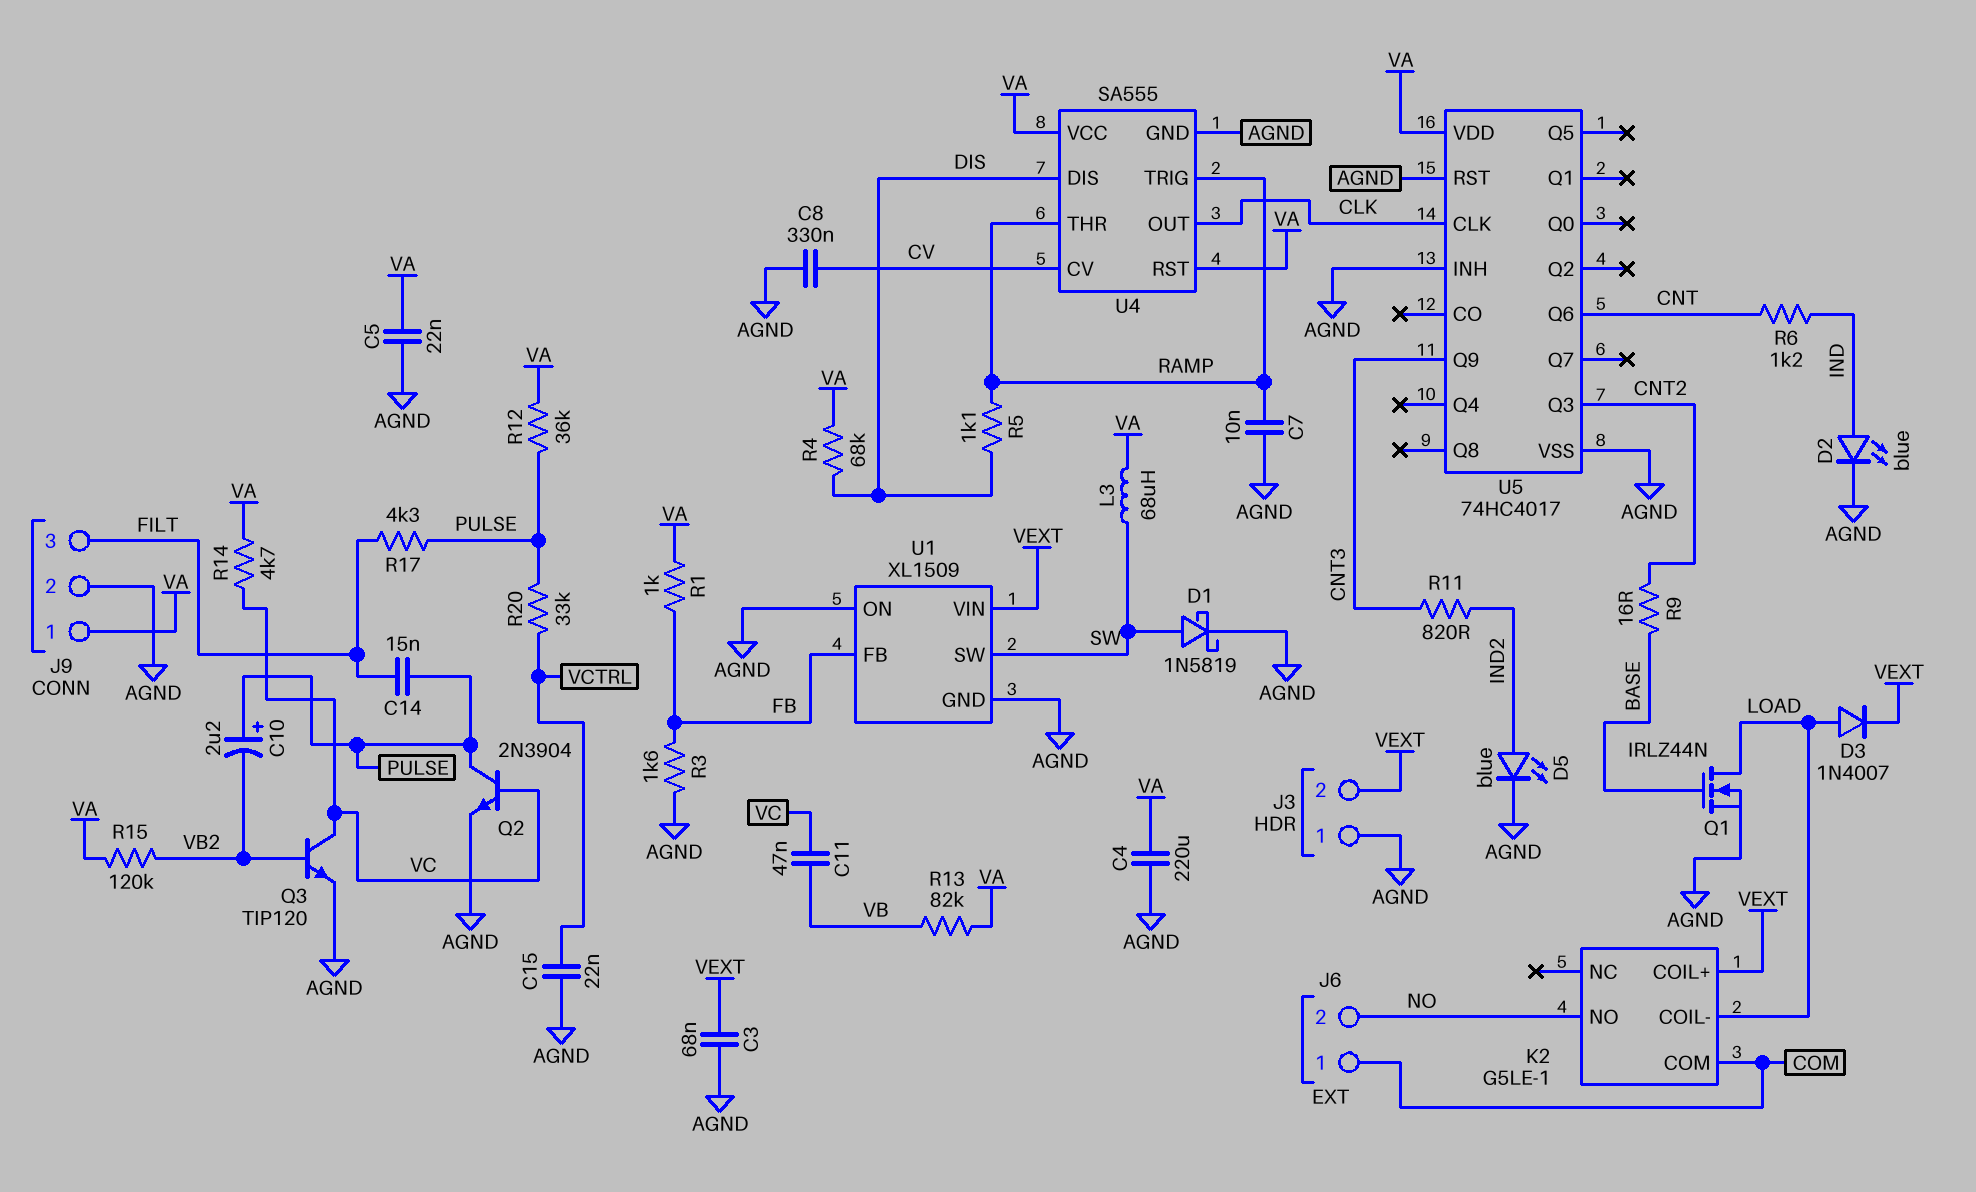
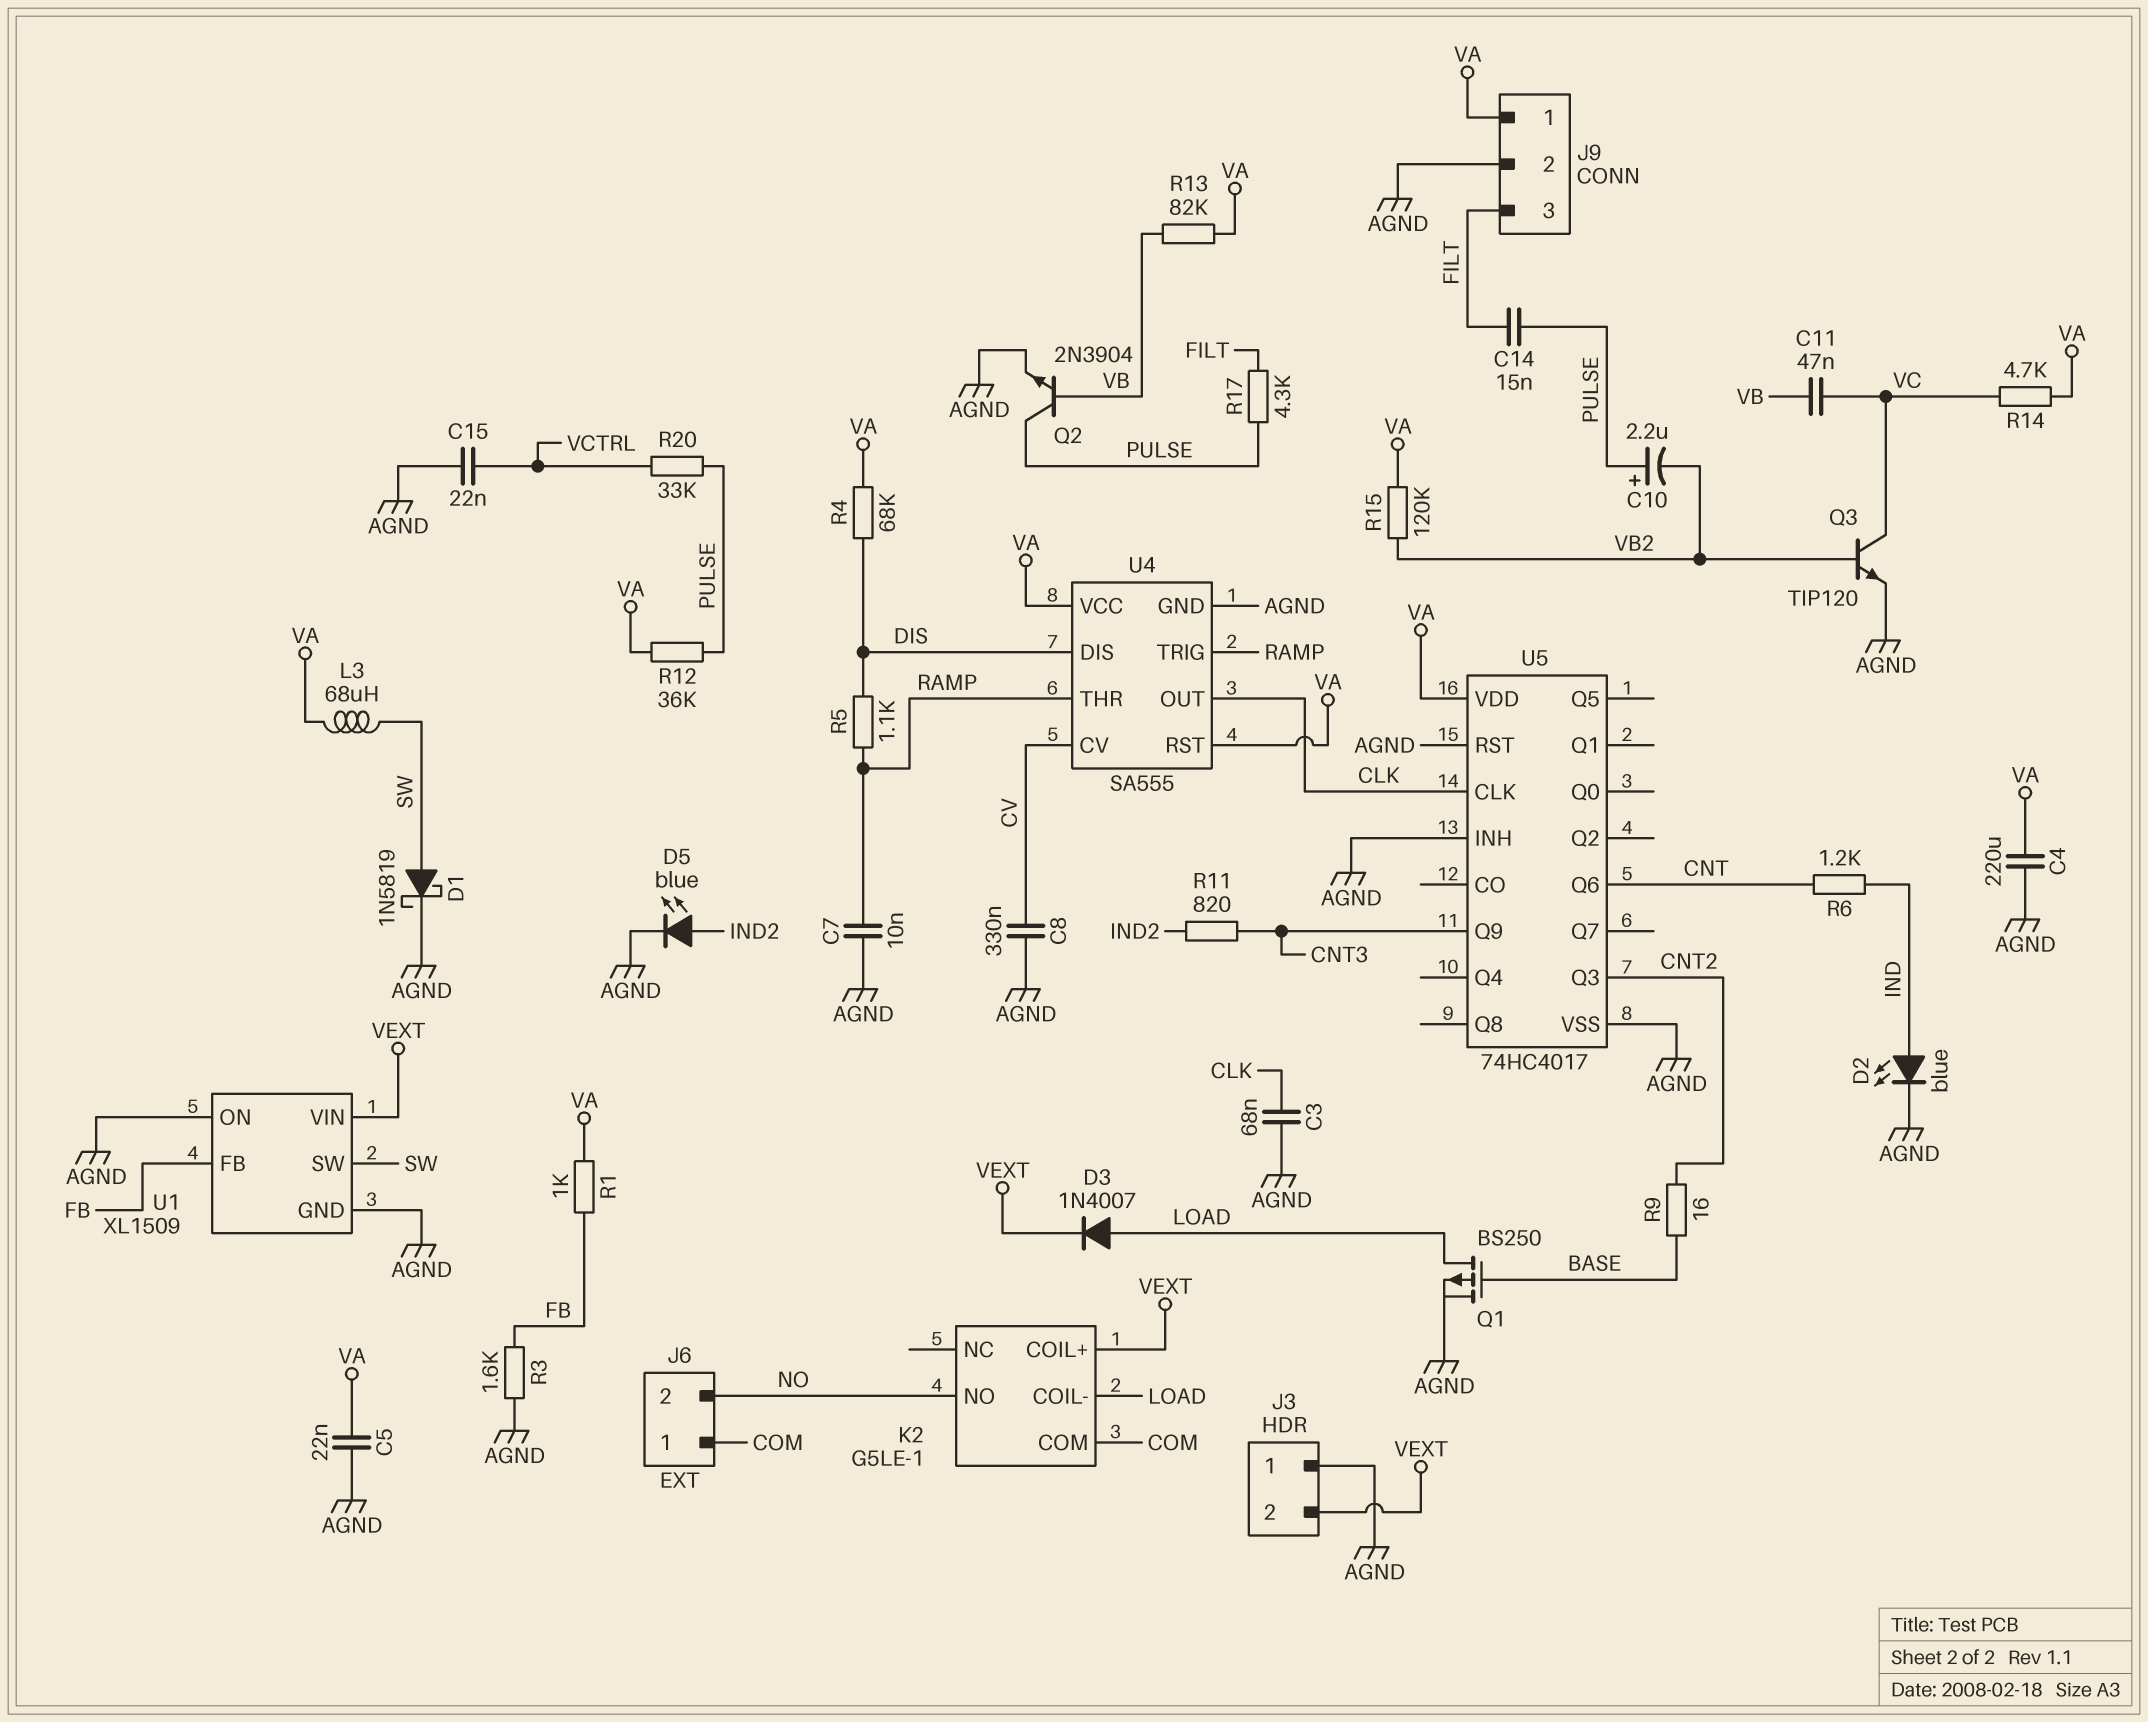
C3: 68nF (AGND, VEXT) -> 68nF (AGND, CLK)
Q1: NMOS IRLZ44N (G BASE, D LOAD, S AGND) -> PMOS BS250 (G BASE, D LOAD, S AGND)
Q2: NPN 2N3904 (B VC, C PULSE, E AGND) -> NPN 2N3904 (B VB, C PULSE, E AGND)

